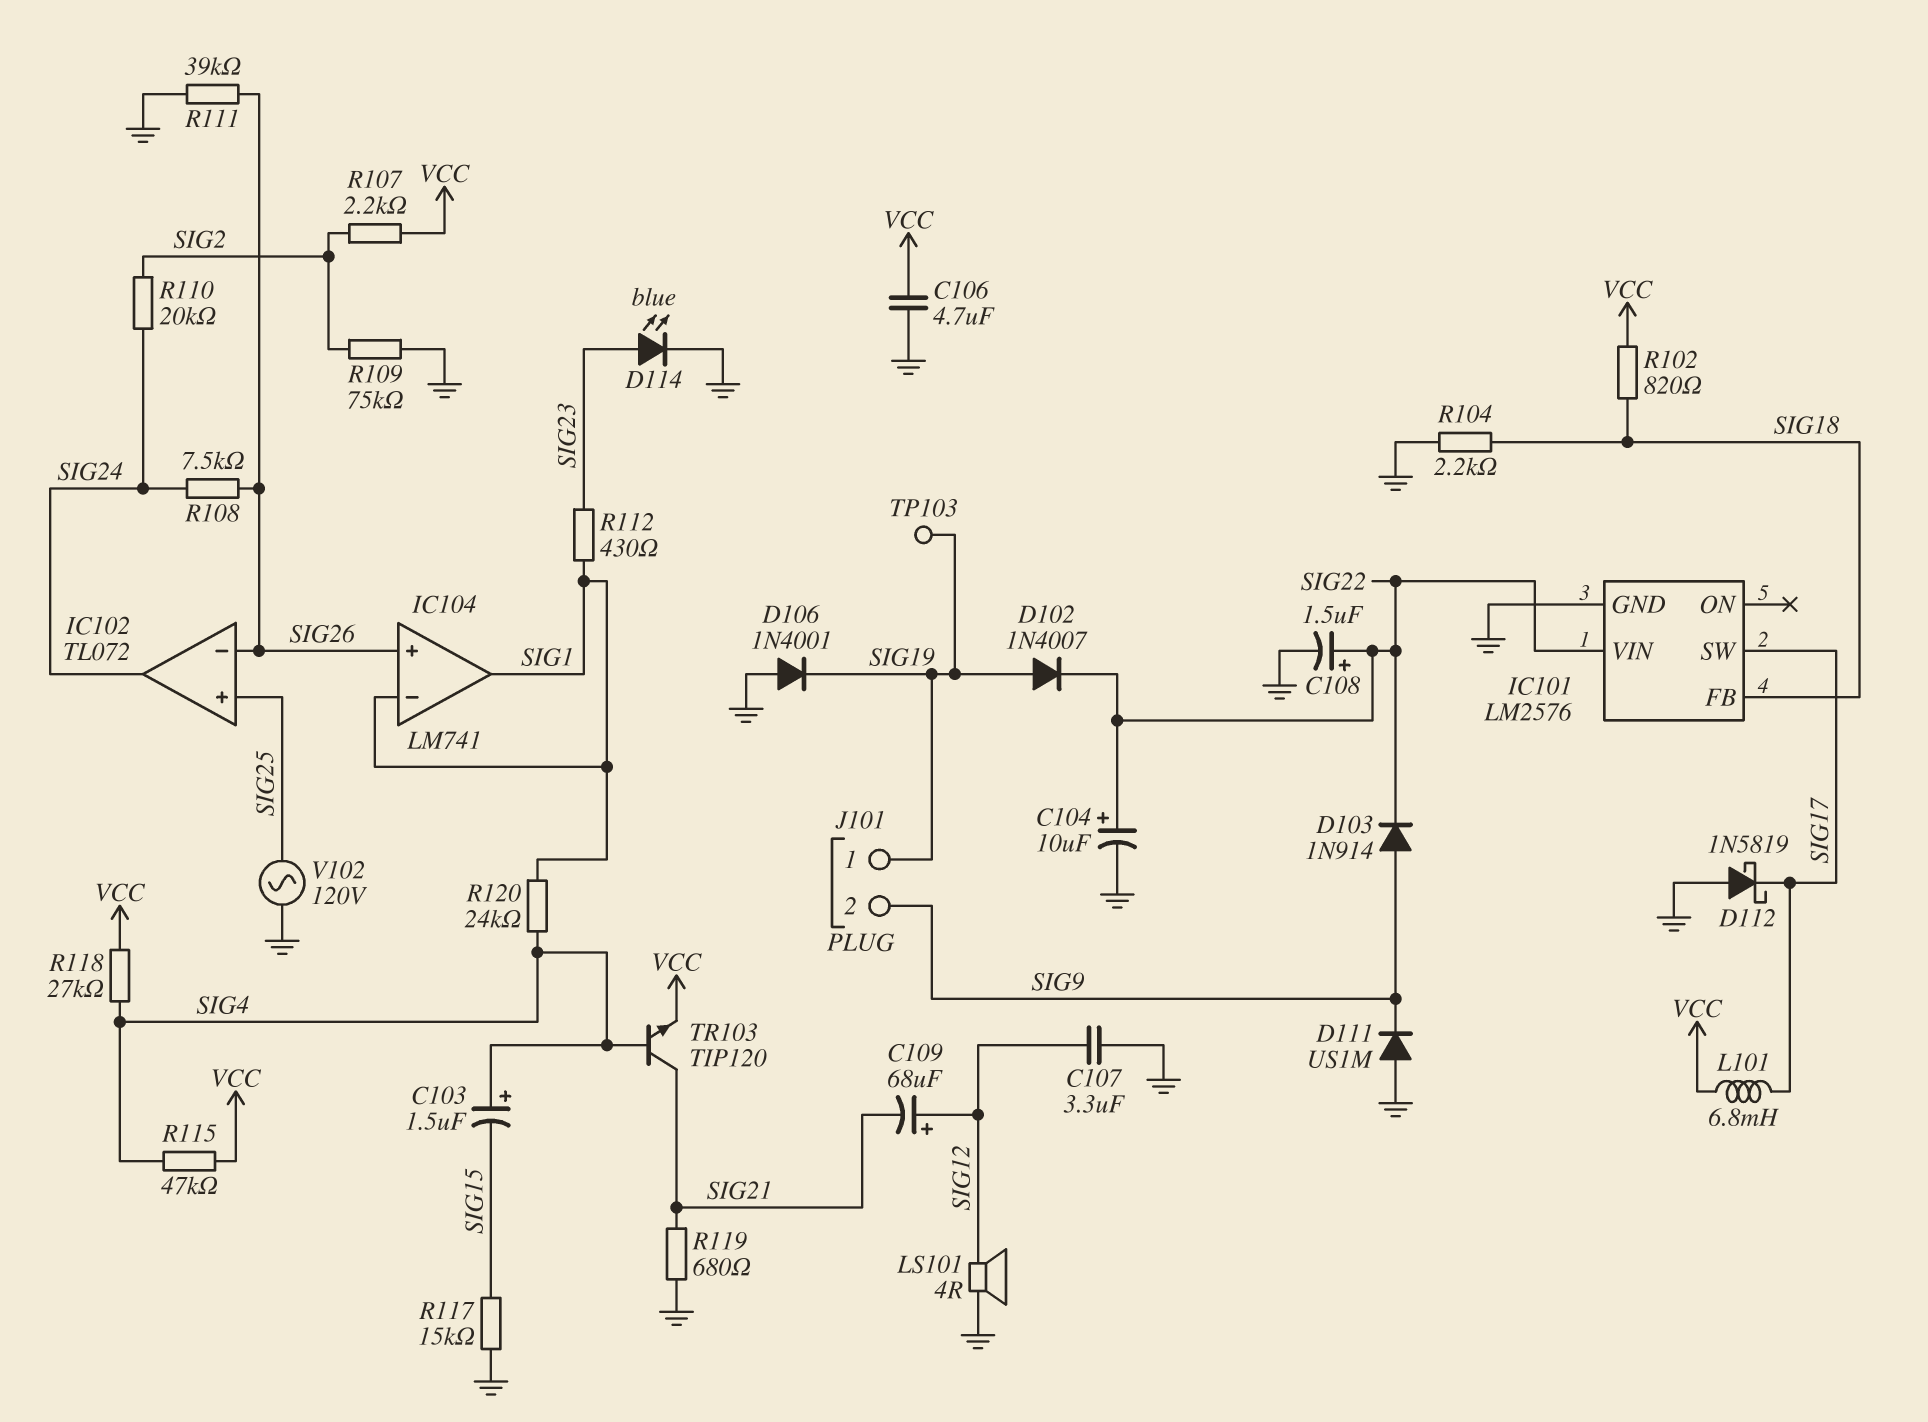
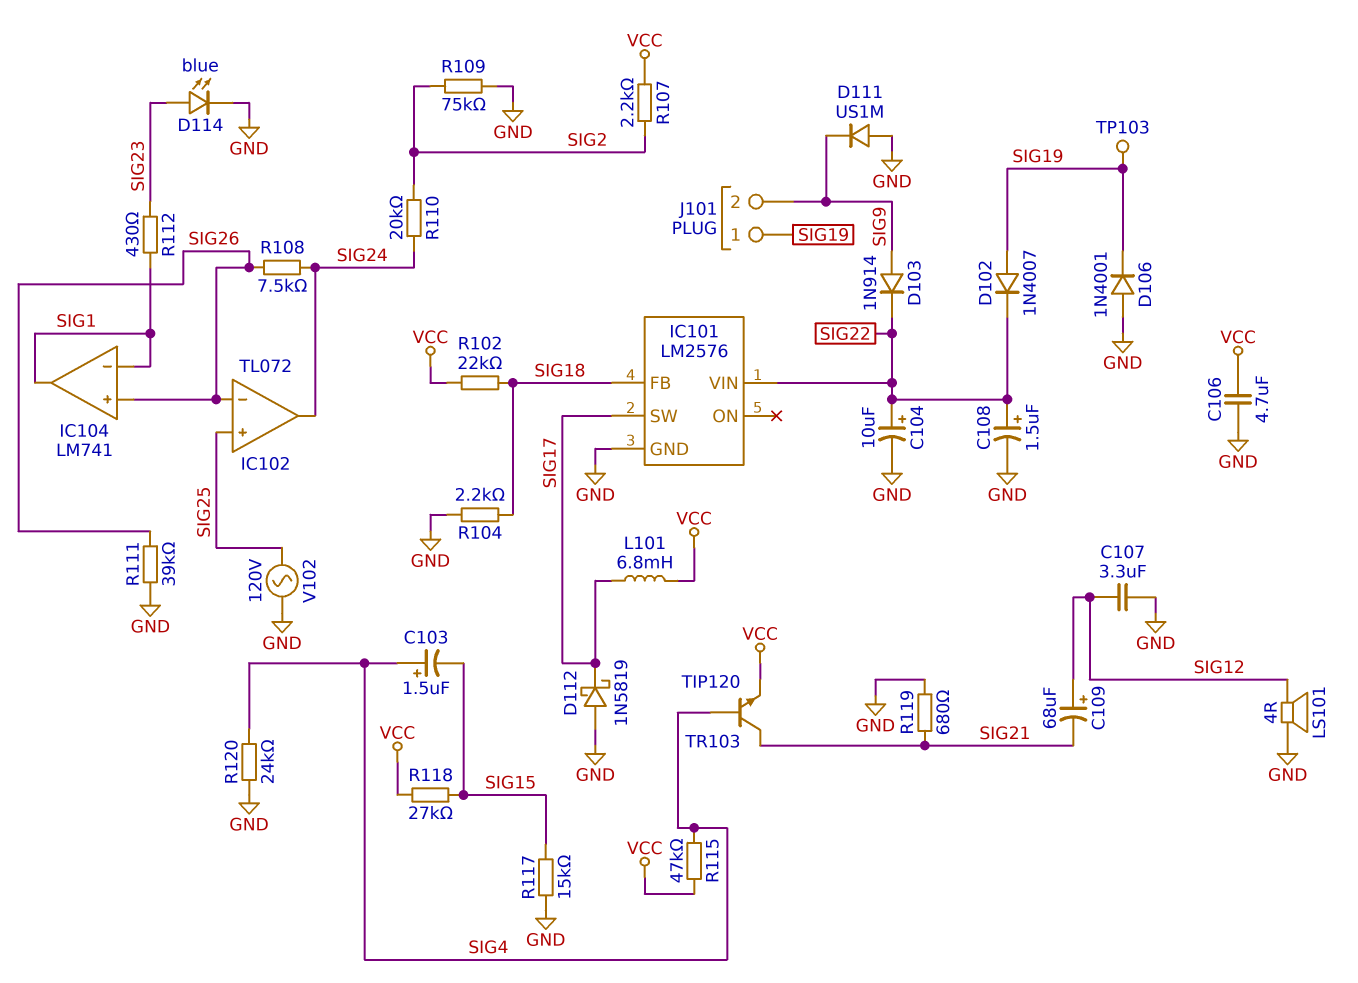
R102: 820 (SIG18, VCC) -> 22k (SIG18, VCC)
R118: 27k (SIG4, VCC) -> 27k (SIG15, VCC)
R120: 24k (SIG1, SIG4) -> 24k (GND, SIG4)

